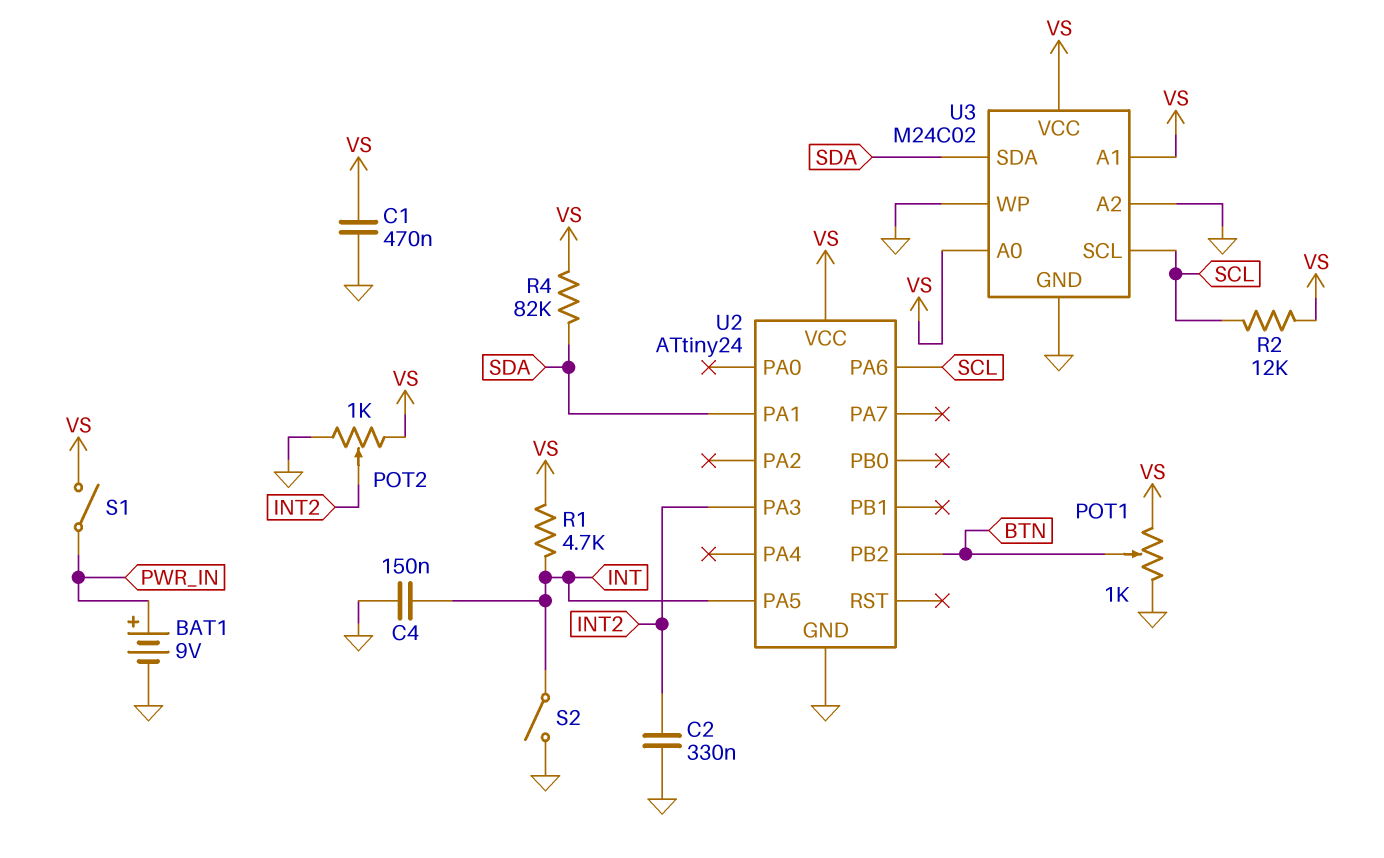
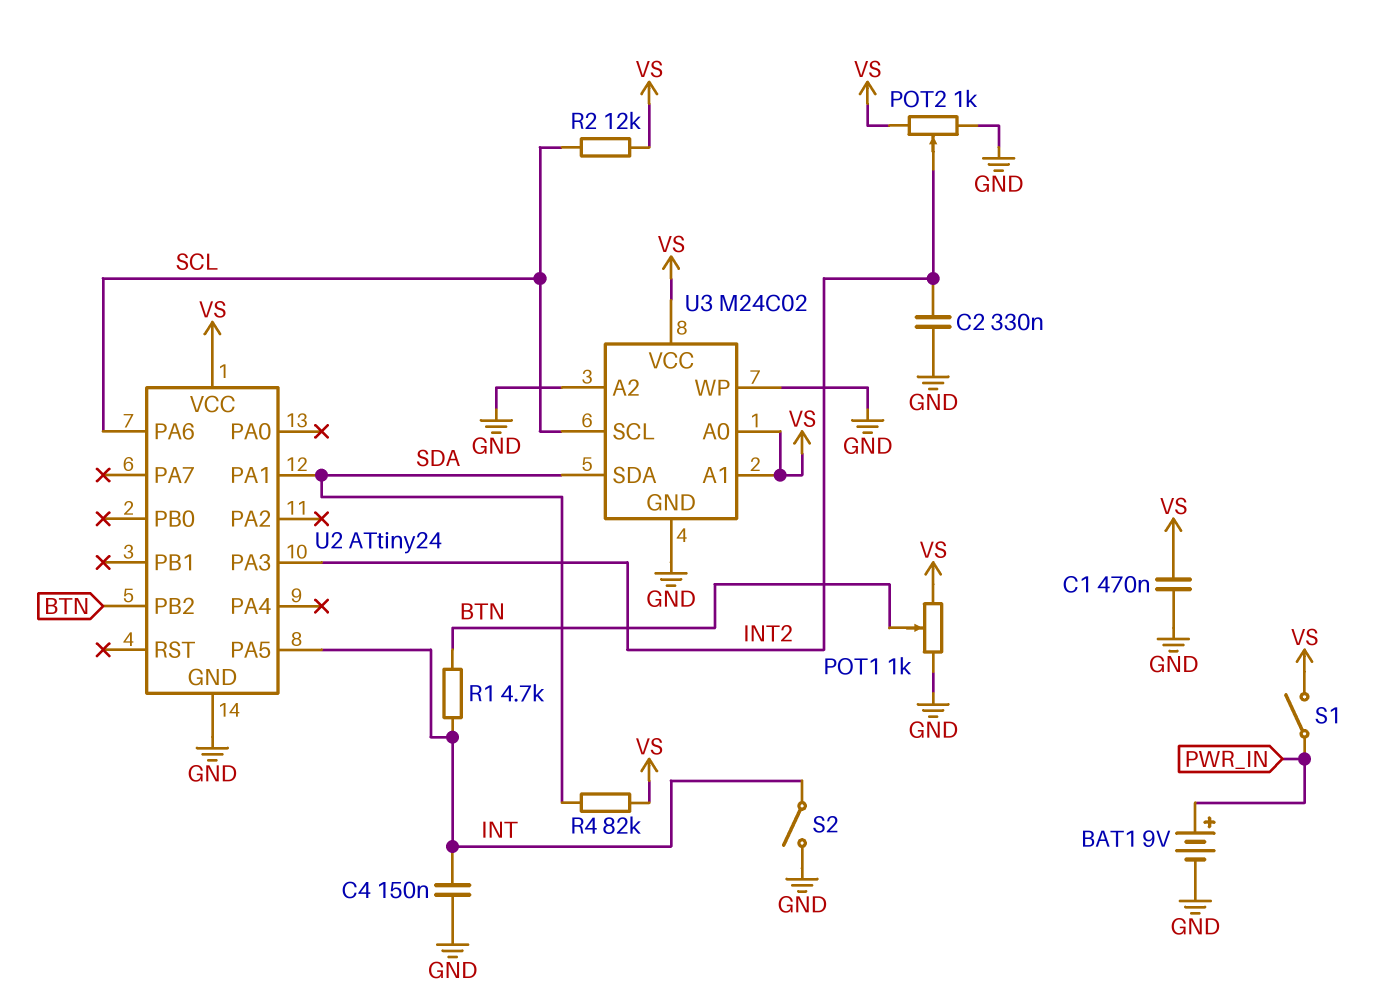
R1: 4.7k (INT, VS) -> 4.7k (BTN, INT)

